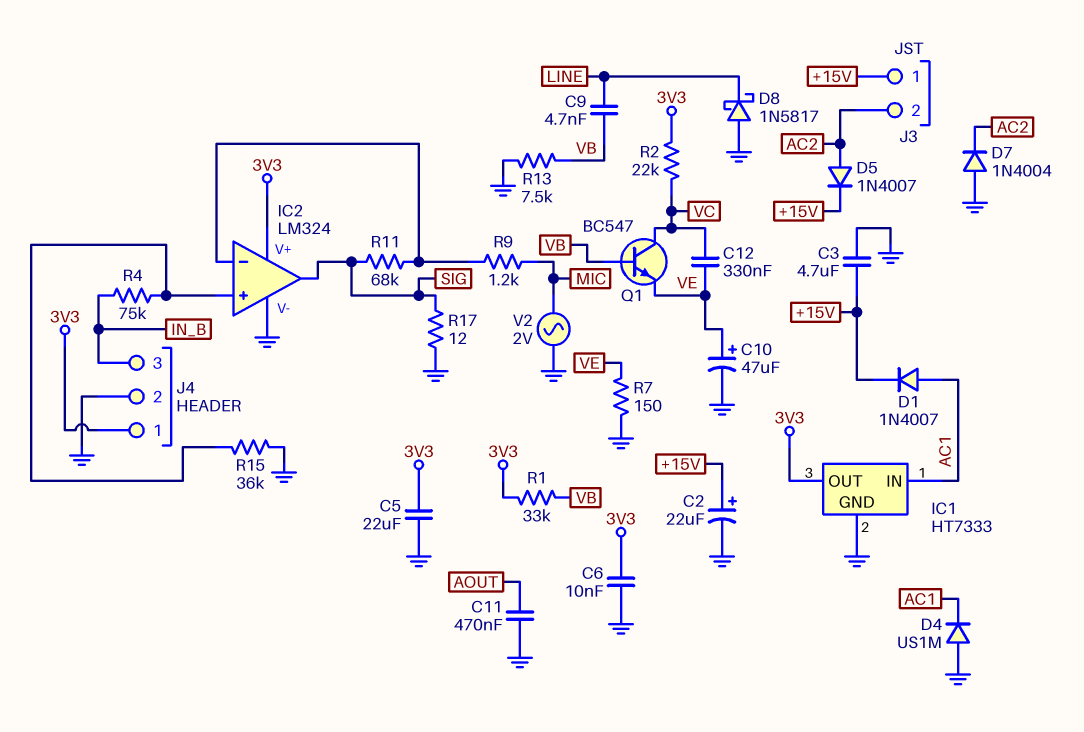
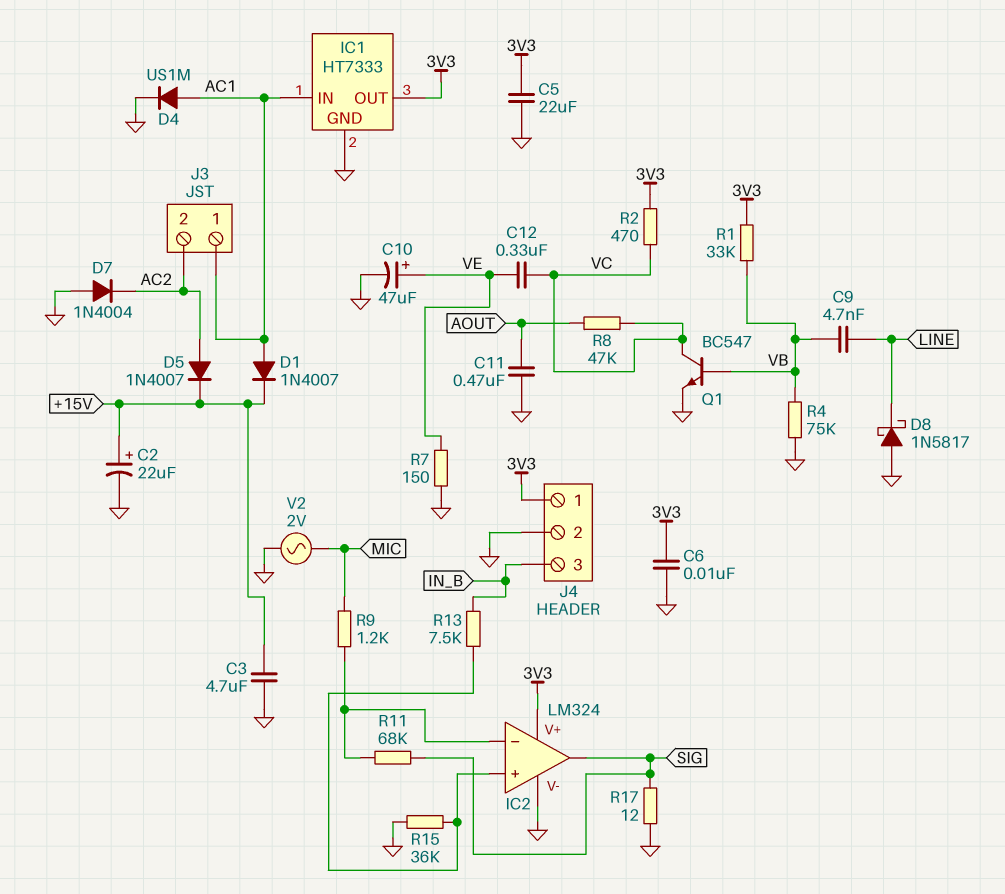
D4: diode US1M (A GND, K AC1) -> diode US1M (A AC1, K GND)
J3 pin 1: +15V -> AC1
Q1: NPN BC547 (B VB, C VC, E VE) -> NPN BC547 (B VB, C VC, E GND)
R2: 22k (3V3, VC) -> 470 (3V3, VC)
R4: 75k (IC2/in+, IN_B) -> 75k (GND, VB)
R8: none -> 47k (AOUT, VC)
R13: 7.5k (GND, VB) -> 7.5k (IC2/in+, IN_B)

